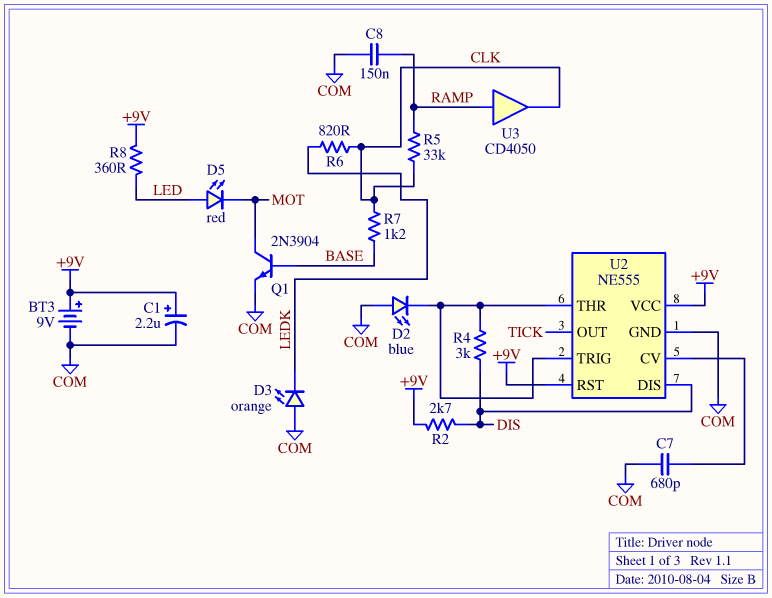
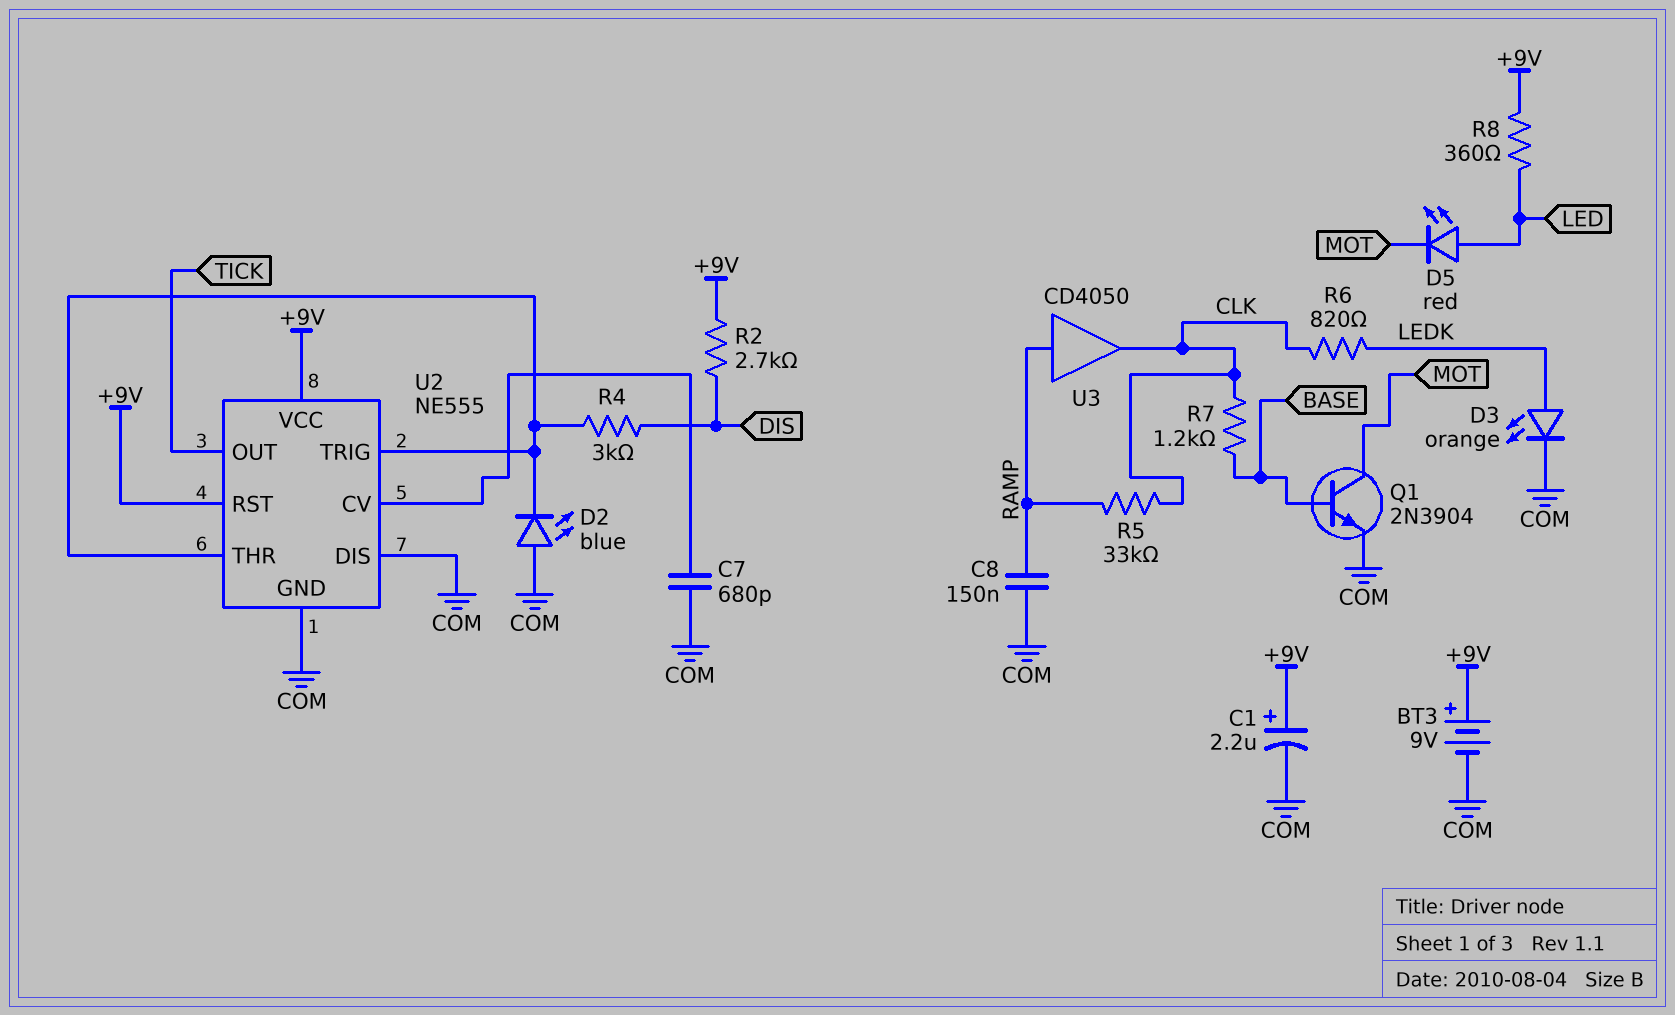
D3: LED orange (A COM, K LEDK) -> LED orange (A LEDK, K COM)
U2 pin DIS: DIS -> COM

